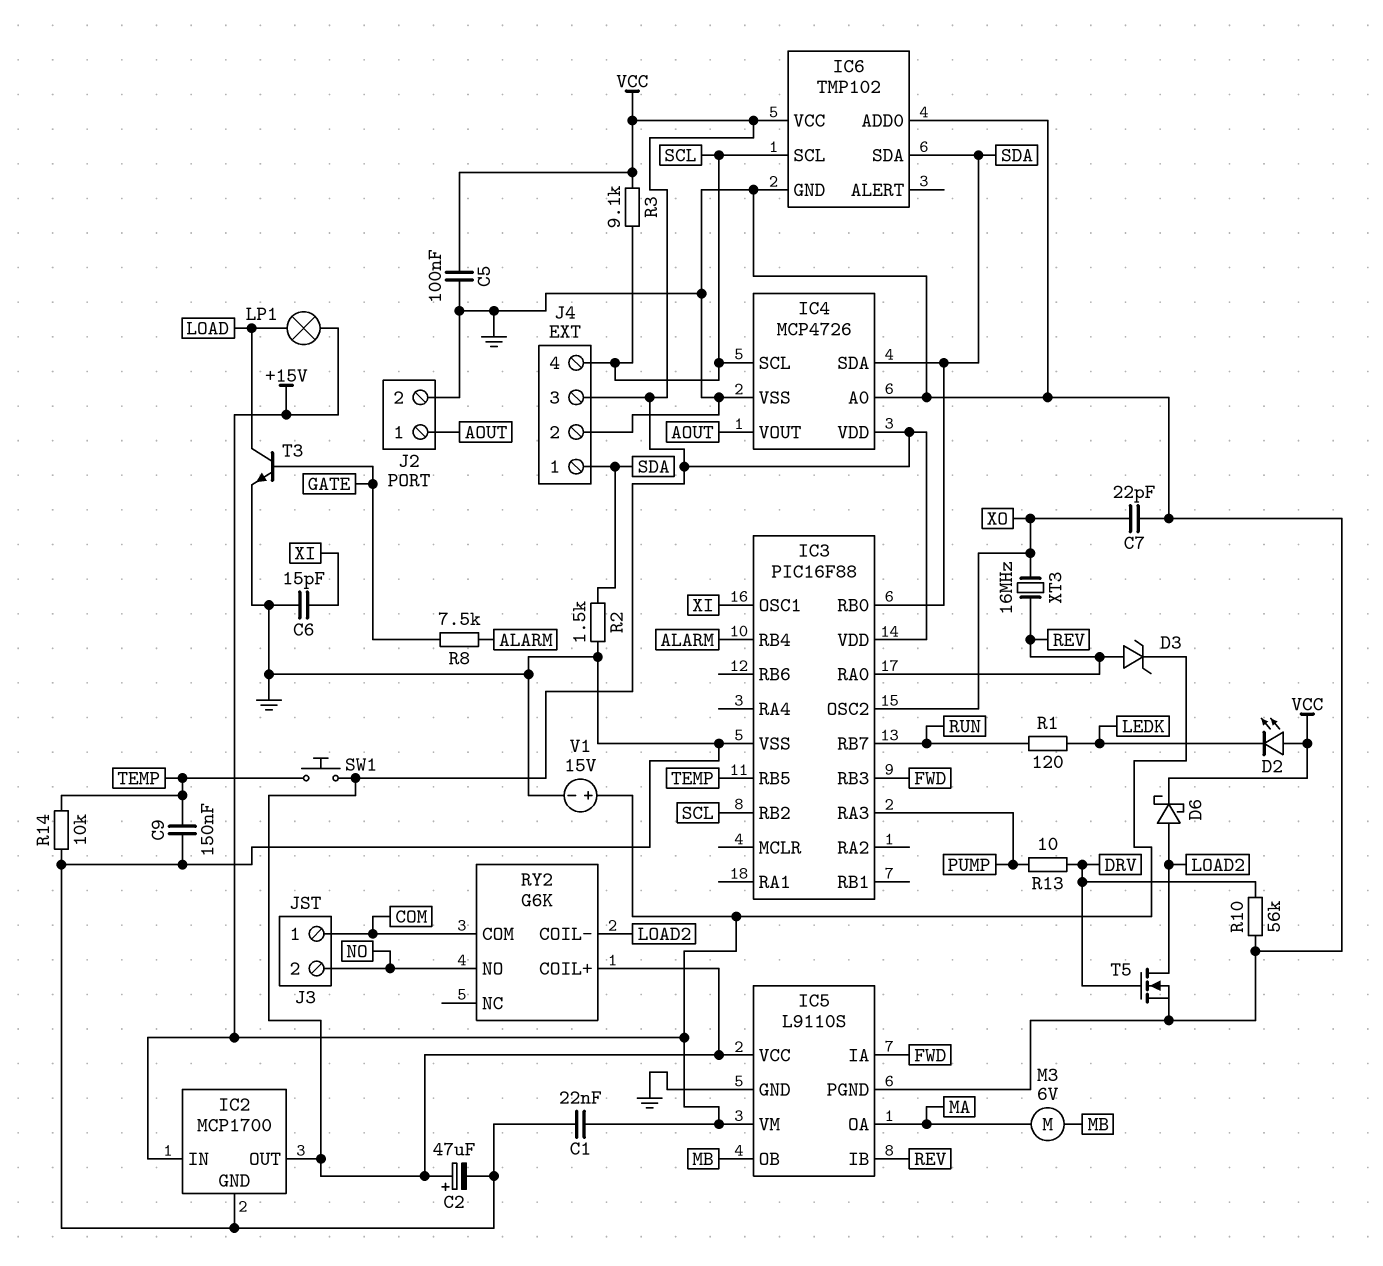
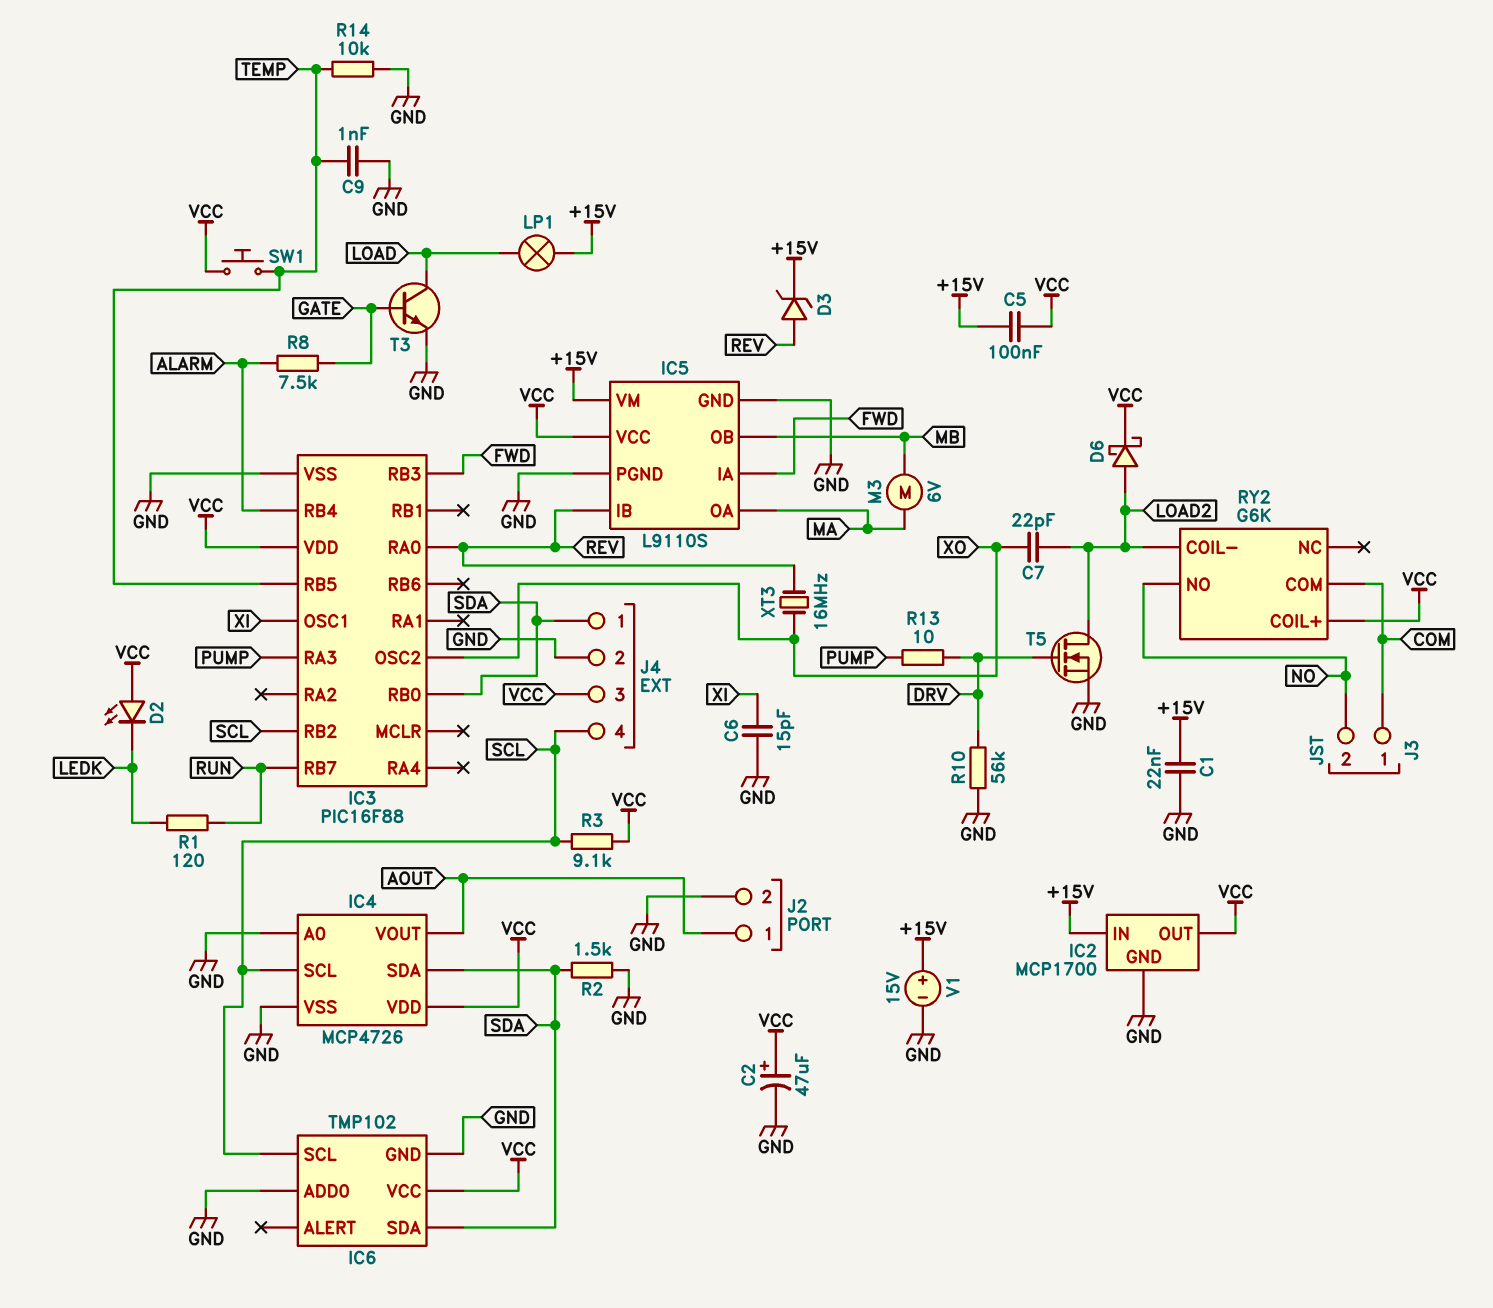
C5: 100nF (GND, VCC) -> 100nF (+15V, VCC)
C7: 22pF (GND, XO) -> 22pF (LOAD2, XO)
C9: 150nF (GND, TEMP) -> 1nF (GND, TEMP)

